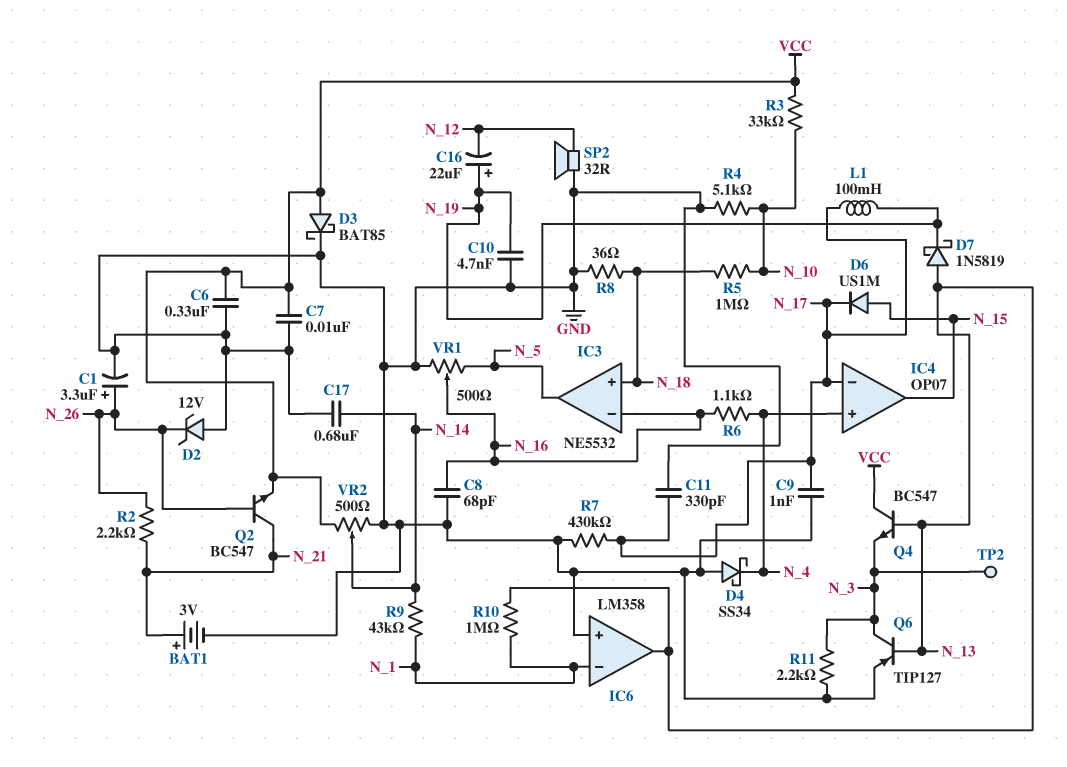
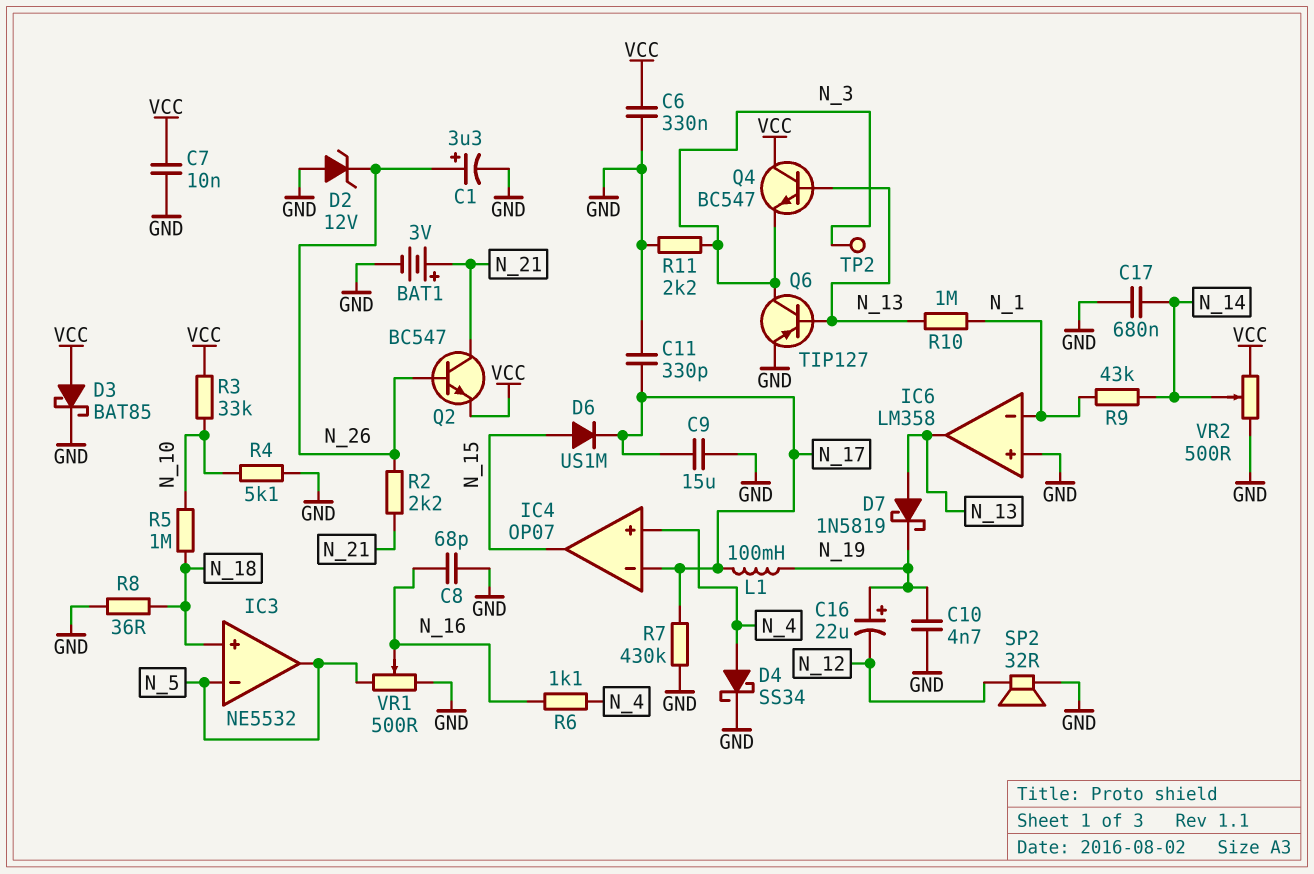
C9: 1nF (GND, N_17) -> 15uF (GND, N_17)
D4: schottky SS34 (A GND, K N_4) -> schottky SS34 (A N_4, K GND)
IC3 pin in-: N_16 -> N_5

